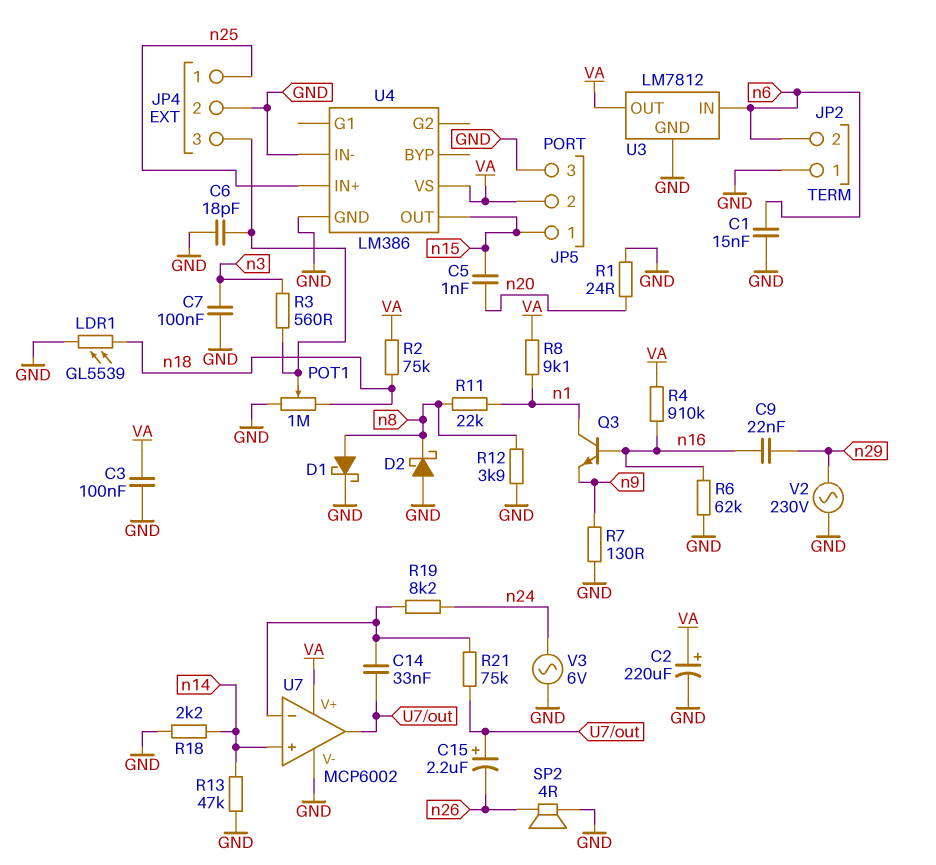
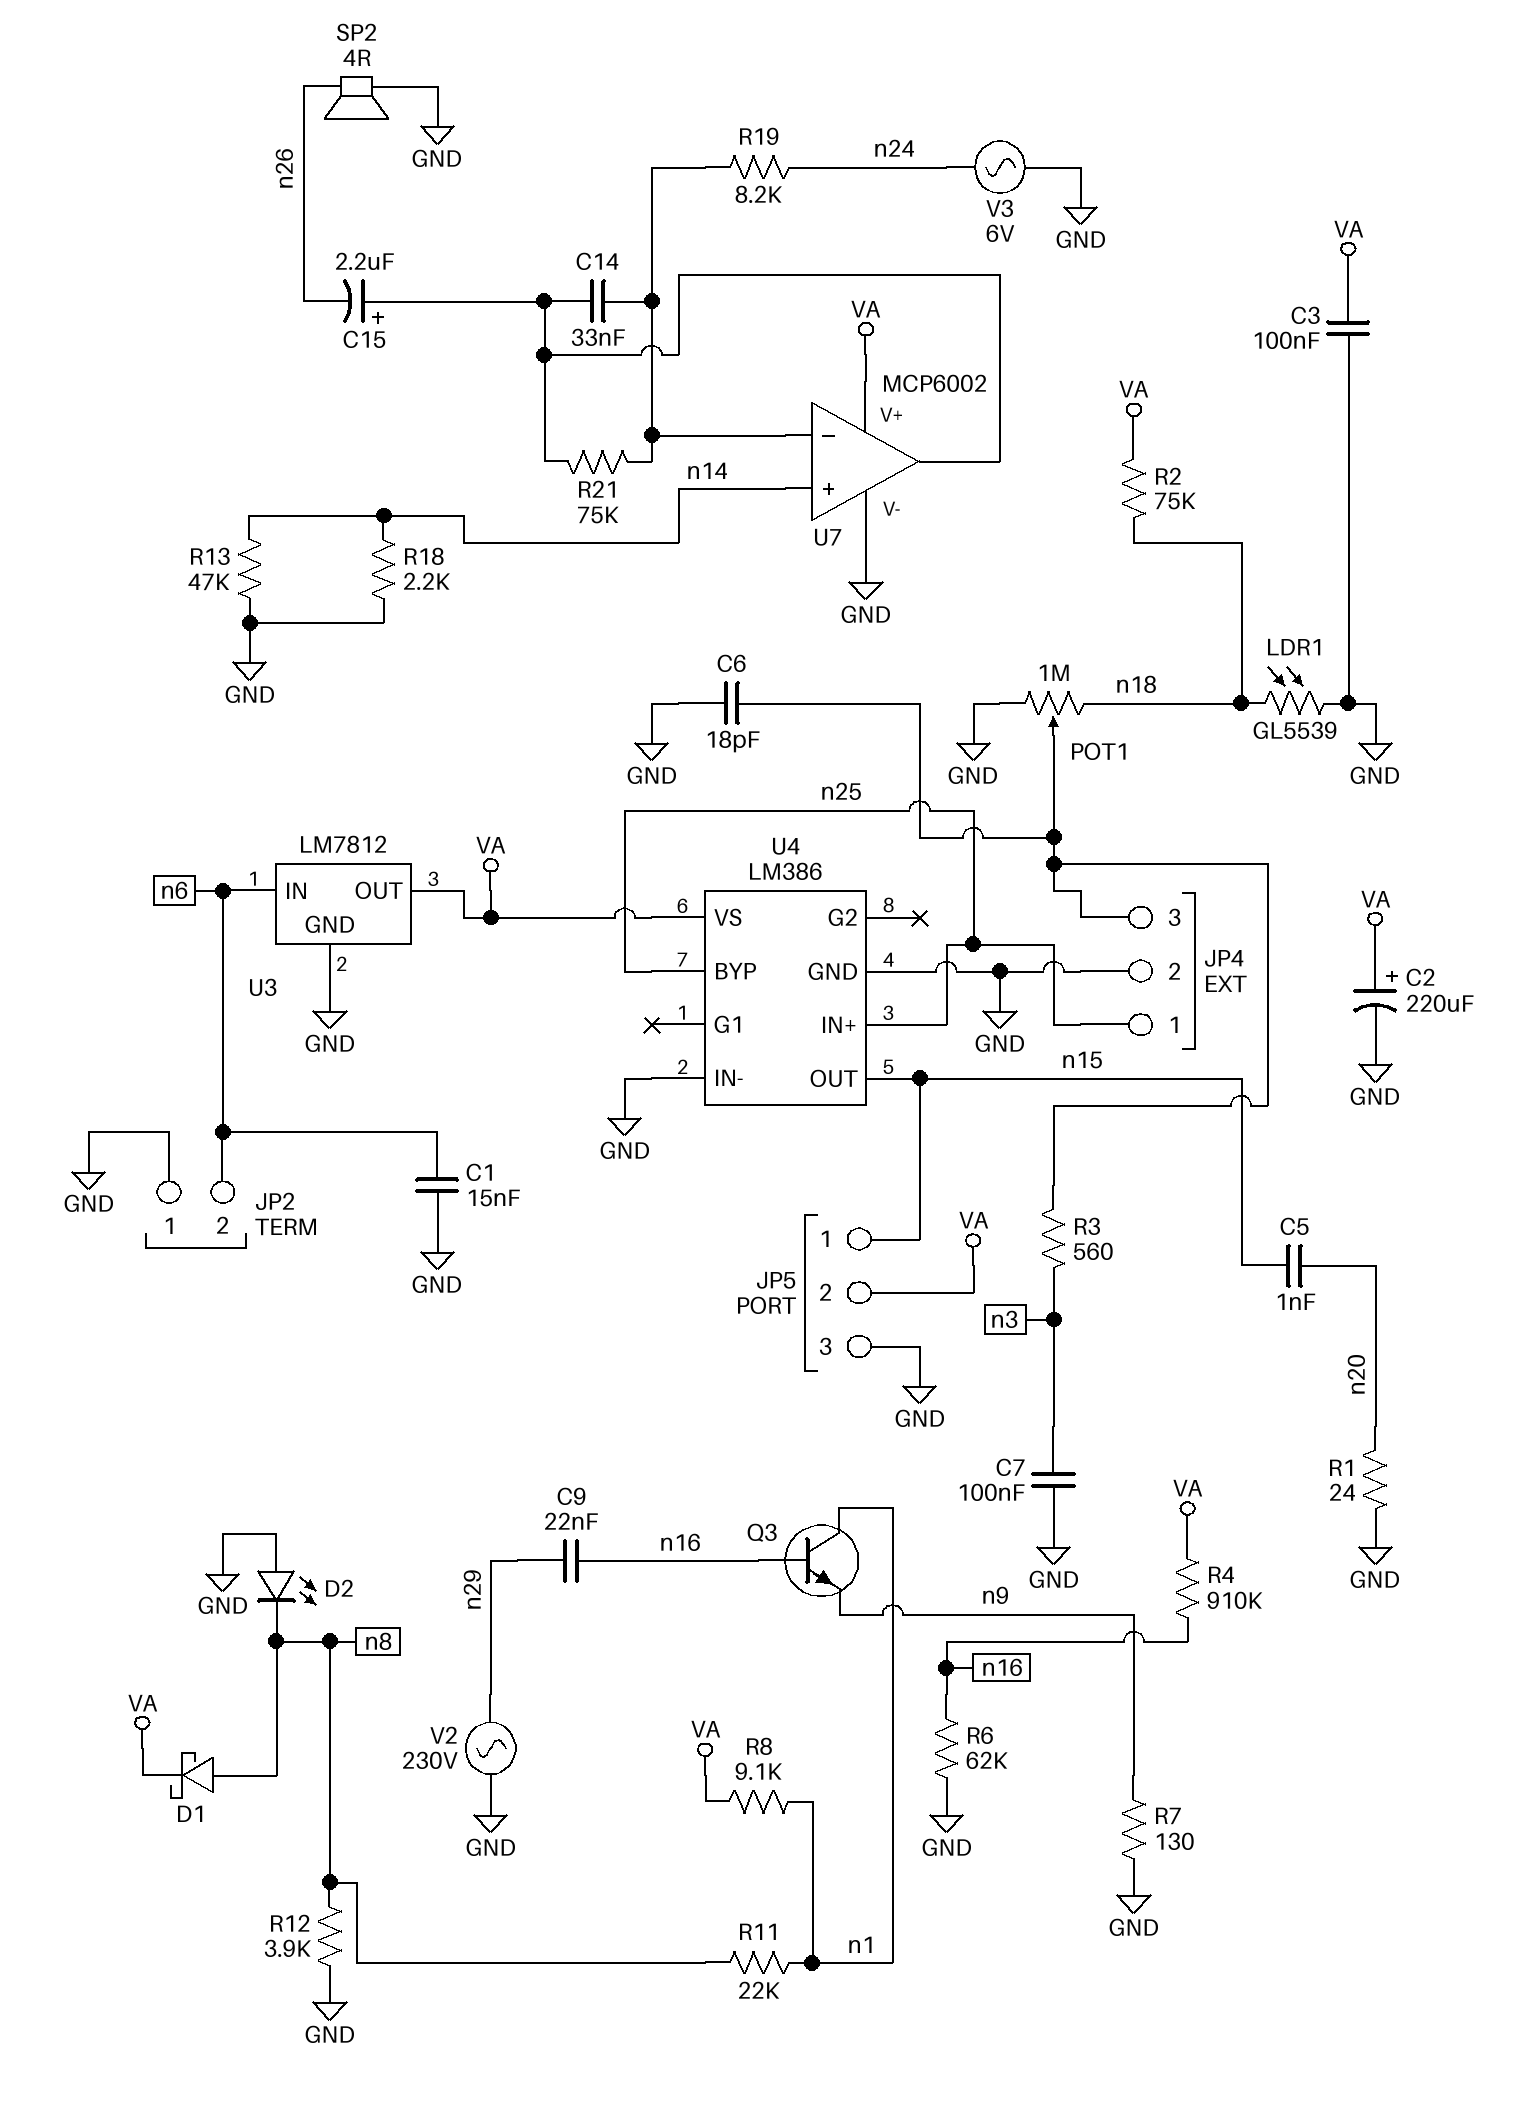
D1: schottky (A n8, K GND) -> schottky (A n8, K VA)
D2: schottky (A GND, K n8) -> LED (A GND, K n8)
U4 pin BYP: none -> n25

